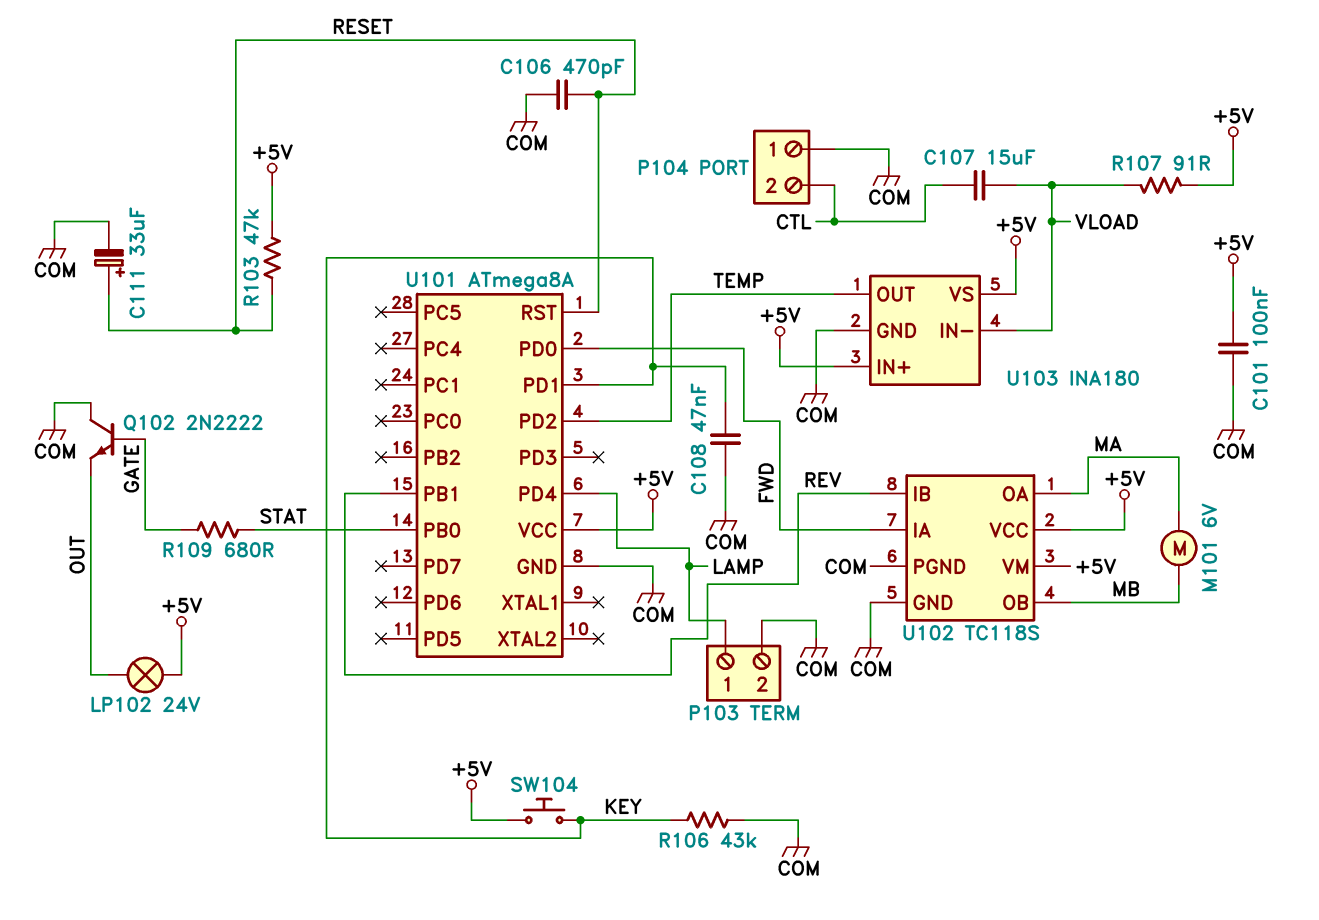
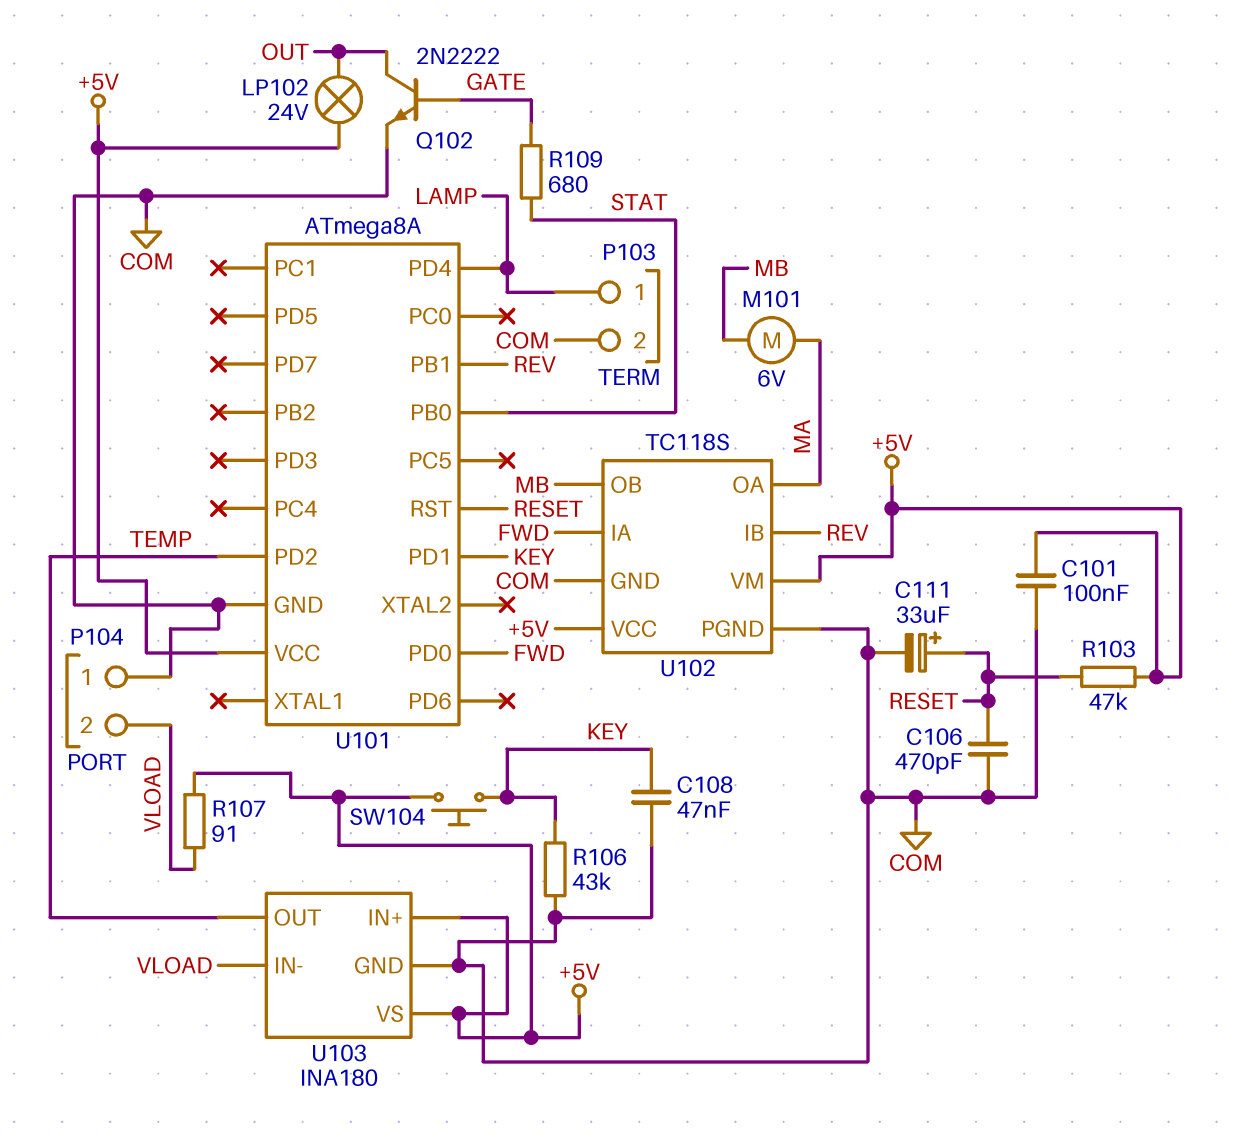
C107: 15uF (CTL, VLOAD) -> none
P104 pin 2: CTL -> VLOAD
Q102: NPN 2N2222 (B GATE, C COM, E OUT) -> NPN 2N2222 (B GATE, C OUT, E COM)

